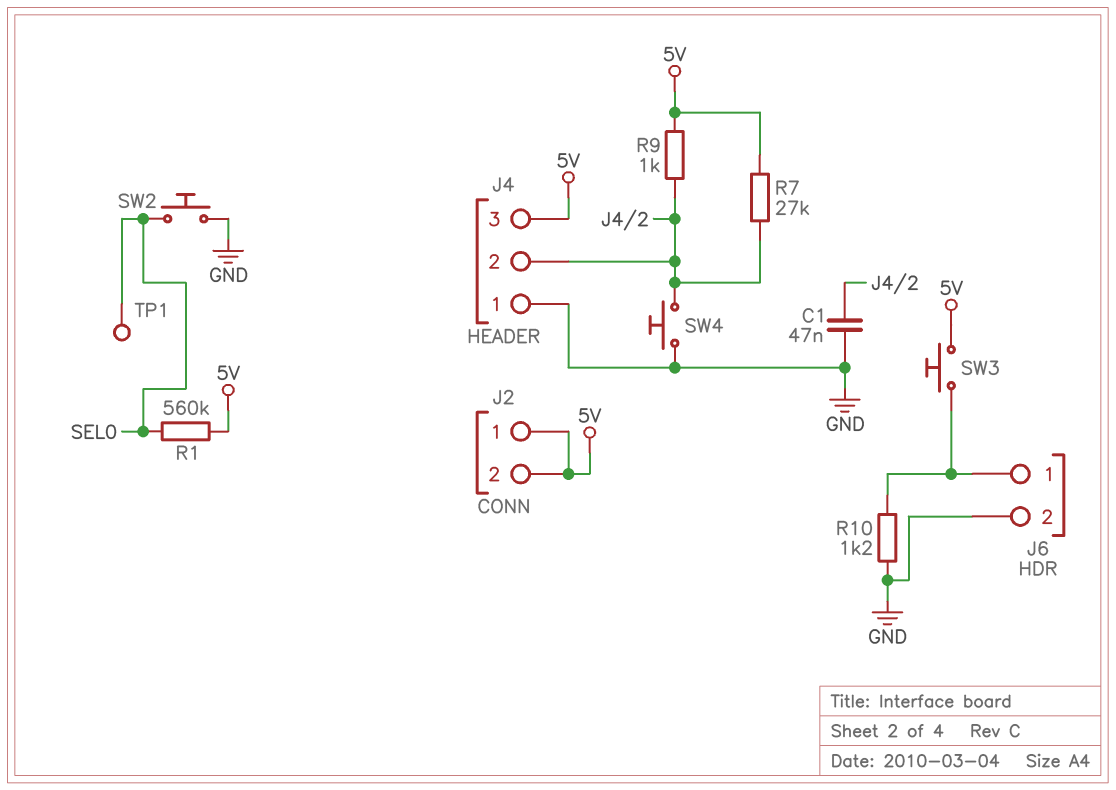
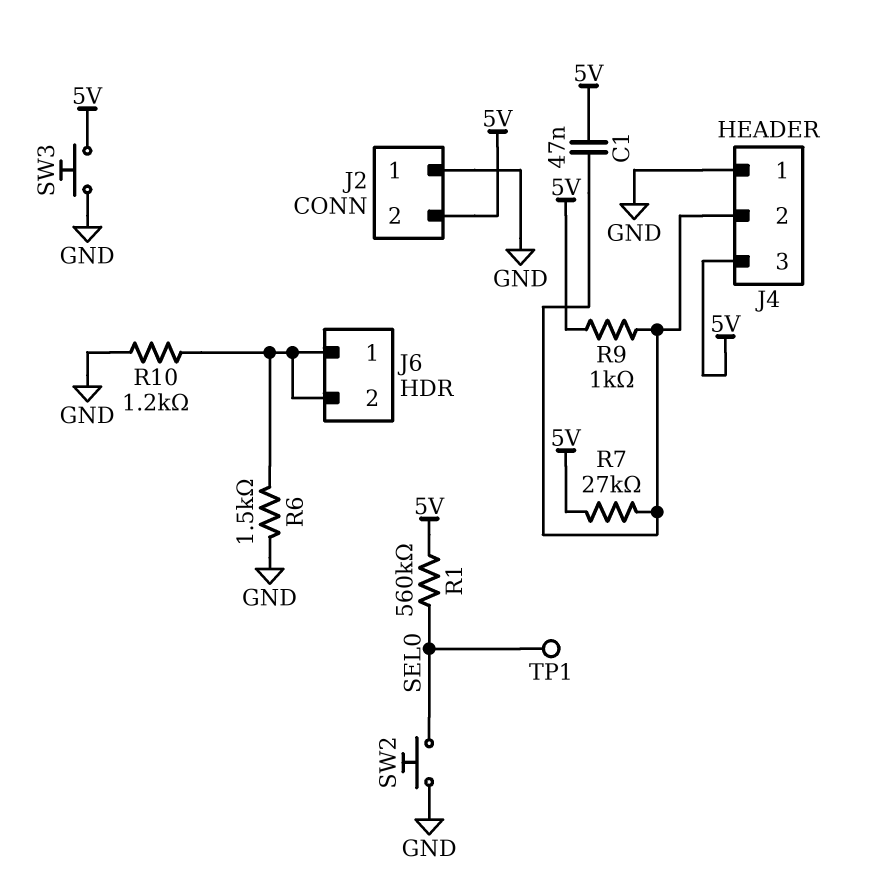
C1: 47nF (GND, J4/2) -> 47nF (5V, J4/2)
J2 pin 1: 5V -> GND
J6 pin 2: GND -> J6/1
R6: none -> 1.5k (GND, J6/1)
SW3: button (5V, J6/1) -> button (5V, GND)
SW4: button (GND, J4/2) -> none

